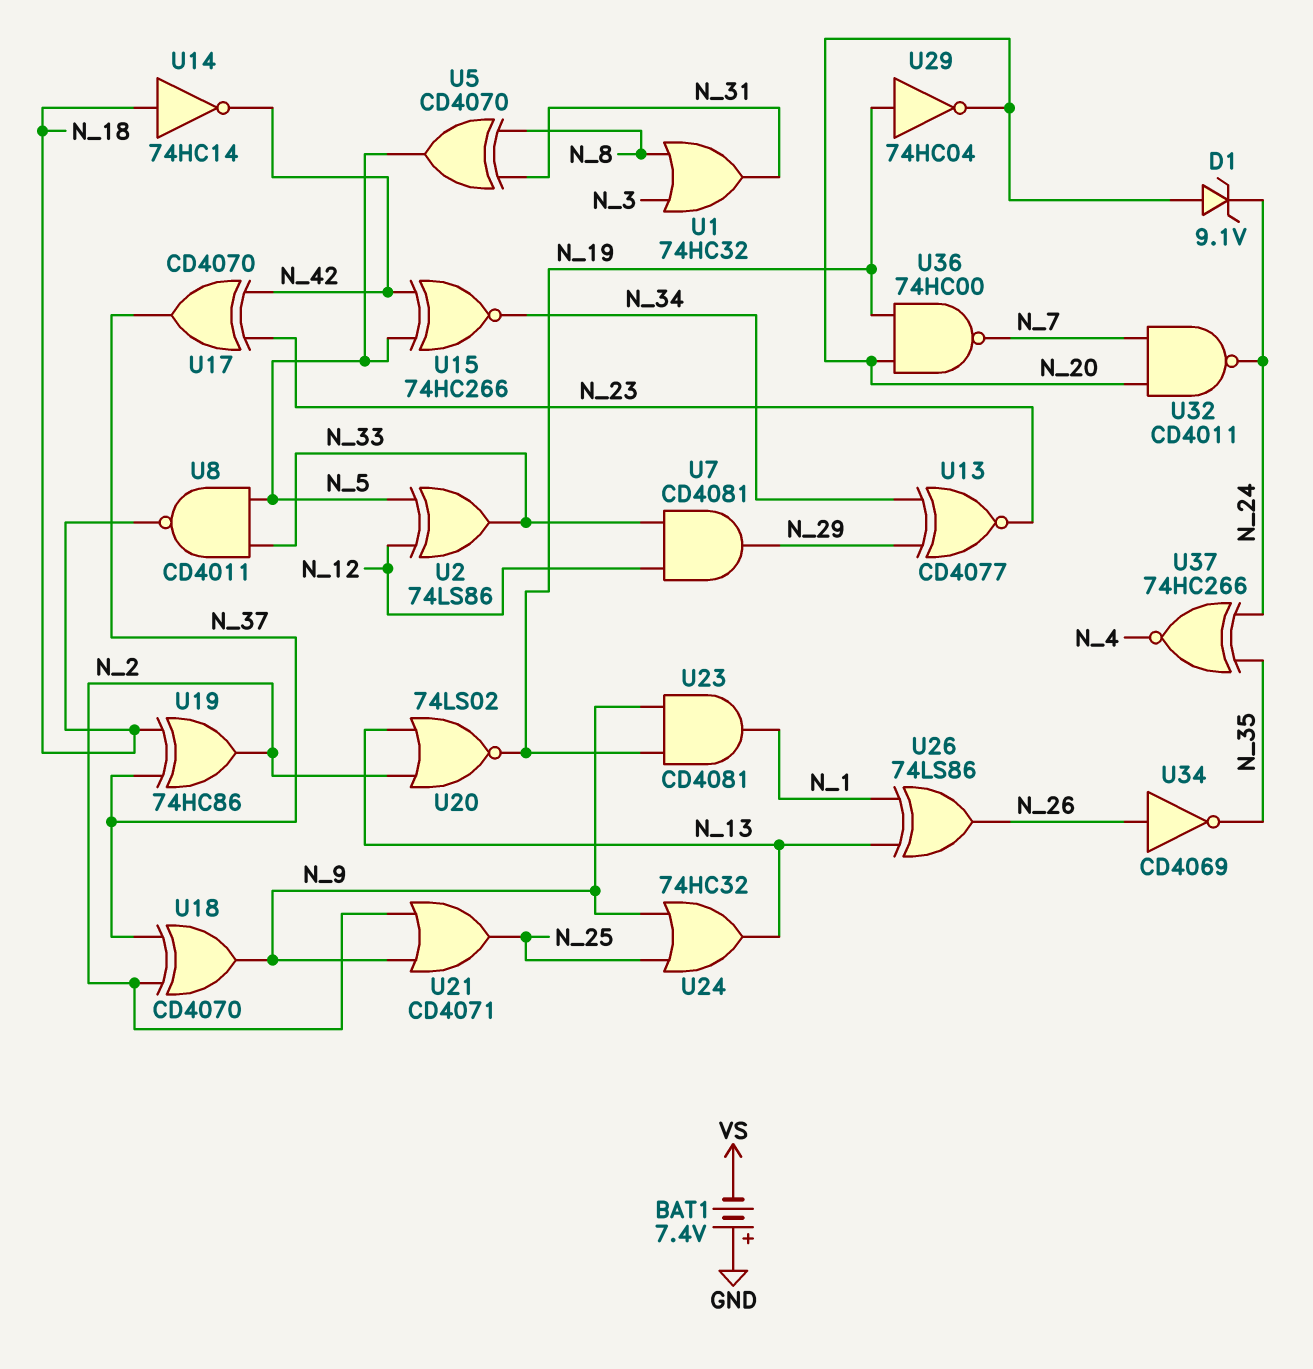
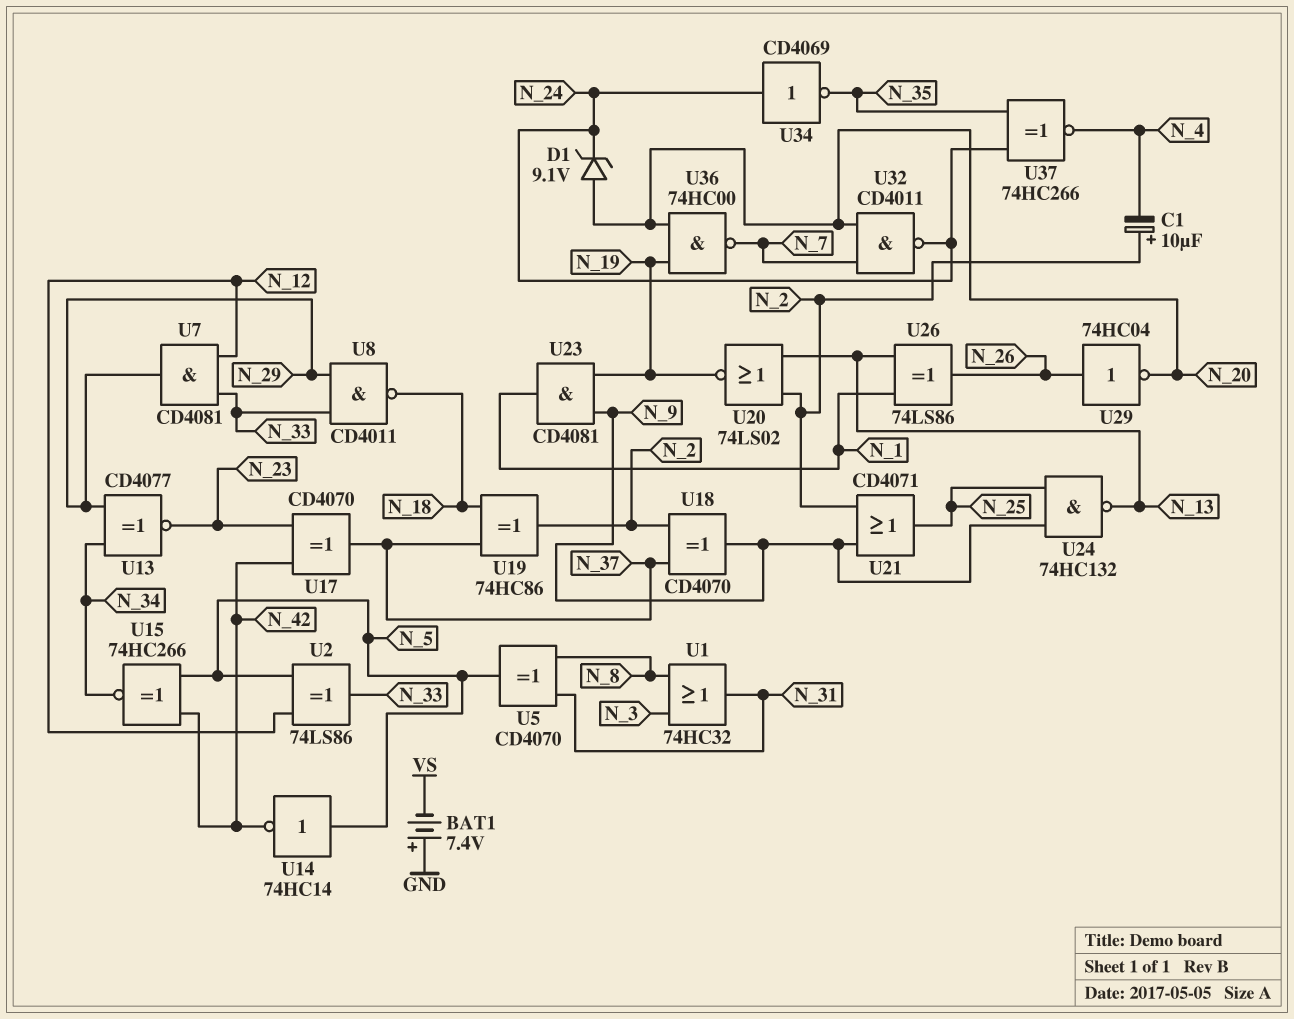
C1: none -> 10uF (plus N_2, minus N_4)
U8: NAND CD4011 (in N_5, in N_33, out N_18) -> NAND CD4011 (in N_29, in N_33, out N_18)
U14: NOT 74HC14 (in N_18, out N_42) -> NOT 74HC14 (in N_5, out N_42)
U24: OR 74HC32 (in N_9, in N_25, out N_13) -> NAND 74HC132 (in N_9, in N_25, out N_13)
U29: NOT 74HC04 (in N_19, out N_20) -> NOT 74HC04 (in N_26, out N_20)
U34: NOT CD4069 (in N_26, out N_35) -> NOT CD4069 (in N_24, out N_35)

